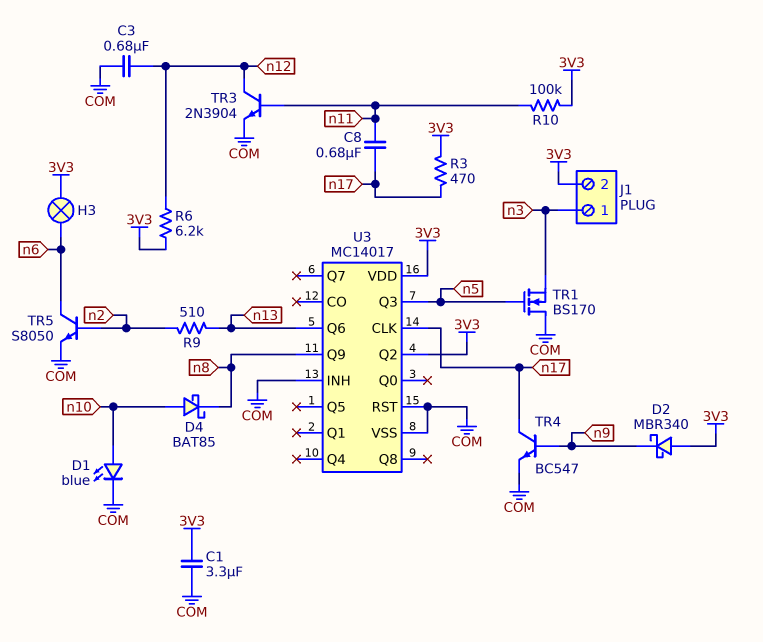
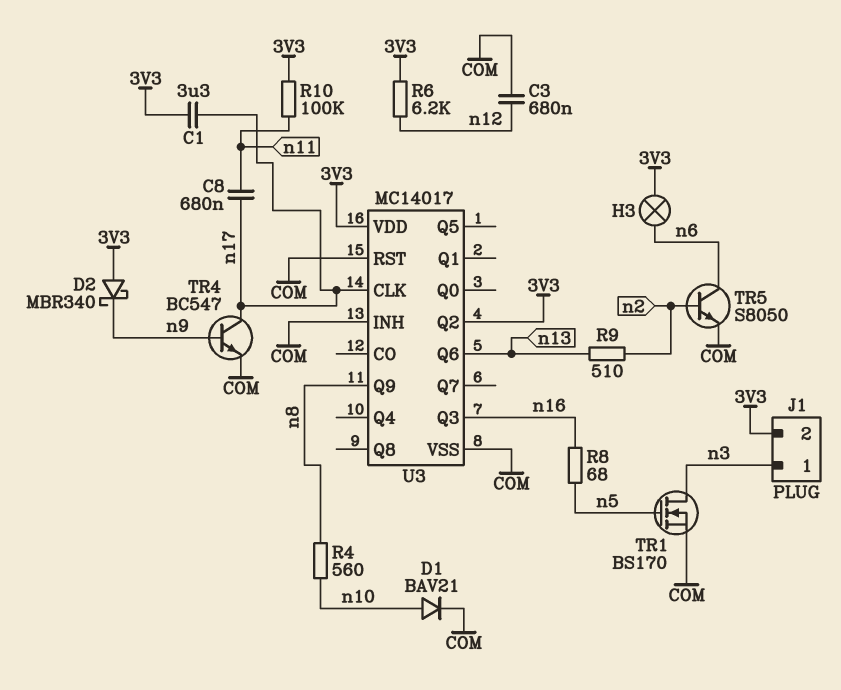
C1: 3.3uF (3V3, COM) -> 3.3uF (3V3, n17)
D1: LED blue (A n10, K COM) -> diode BAV21 (A n10, K COM)
D4: schottky BAT85 (A n10, K n8) -> none
R3: 470 (3V3, n17) -> none
R4: none -> 560 (n8, n10)
R8: none -> 68 (n5, n16)
TR1: NMOS BS170 (G n5, D COM, S n3) -> NMOS BS170 (G n5, D n3, S COM)
TR3: NPN 2N3904 (B n11, C n12, E COM) -> none
U3 pin Q3: n5 -> n16

